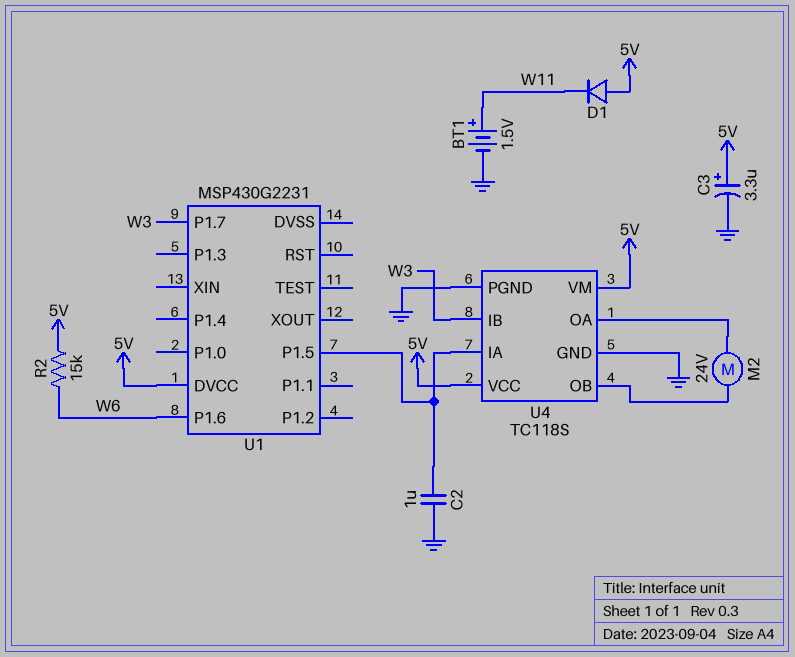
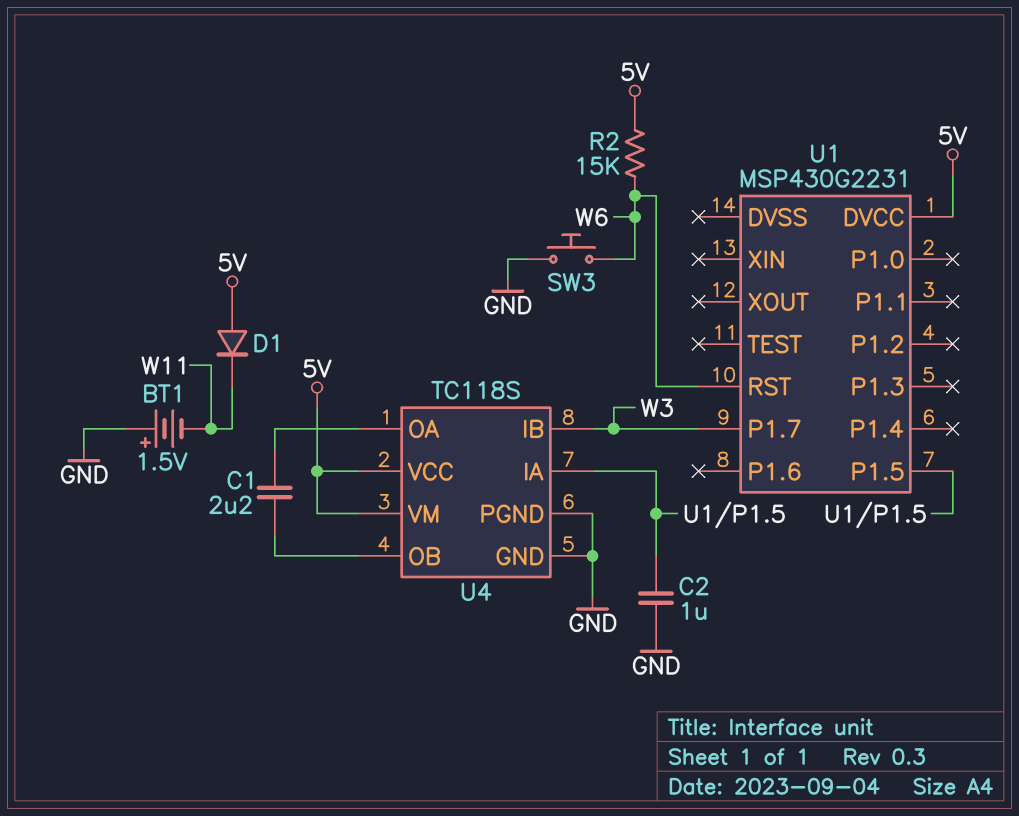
BT1: 1.5V (plus W11, minus GND) -> 1.5V (plus GND, minus W11)
C1: none -> 2.2uF (U4/OA, U4/OB)
C3: 3.3uF (plus 5V, minus GND) -> none
M2: motor 24V (U4/OA, U4/OB) -> none
SW3: none -> button (GND, W6)
U1 pin P1.6: W6 -> none
U1 pin RST: none -> W6

